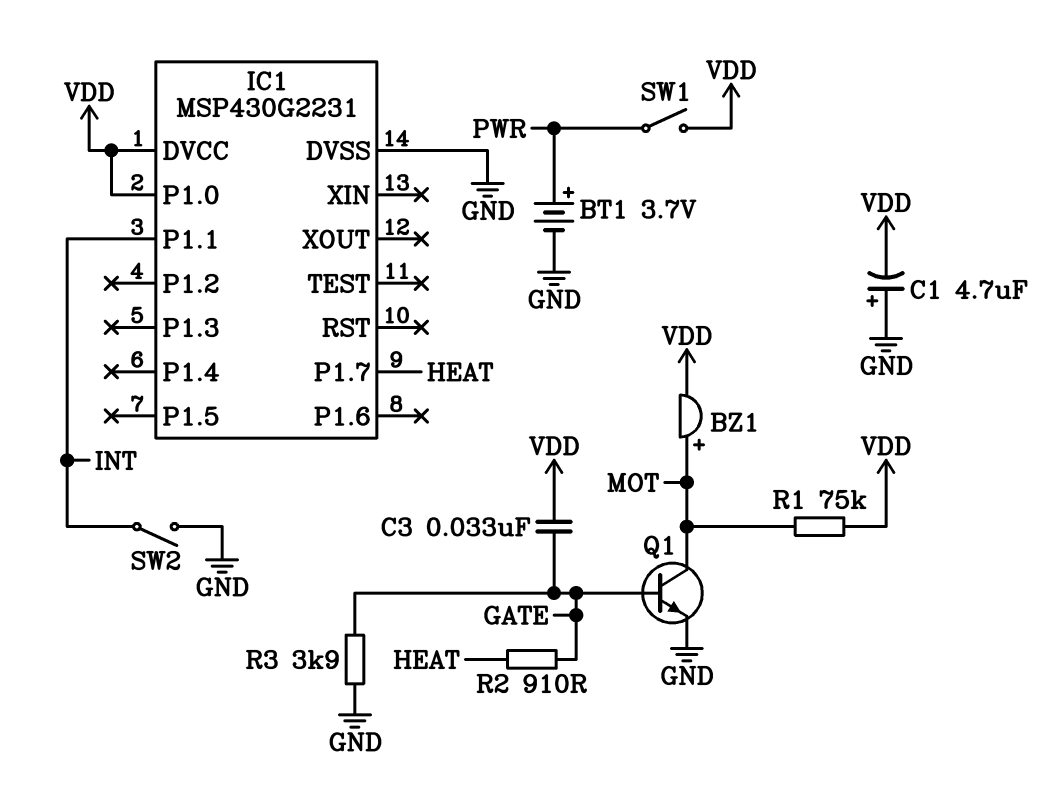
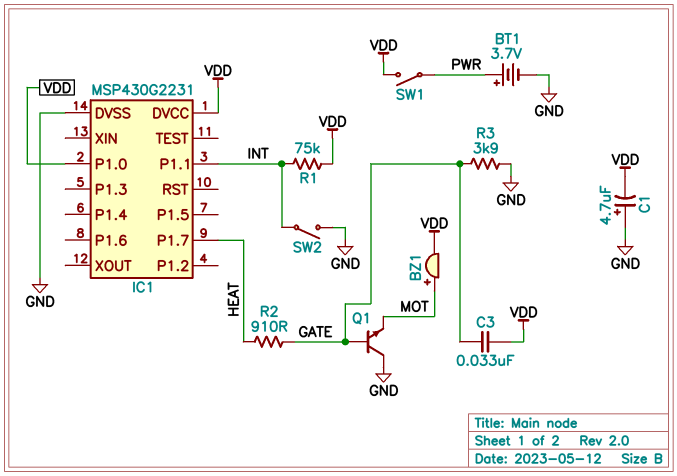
Q1: NPN (B GATE, C MOT, E GND) -> NPN (B GATE, C GND, E MOT)
R1: 75k (MOT, VDD) -> 75k (INT, VDD)

